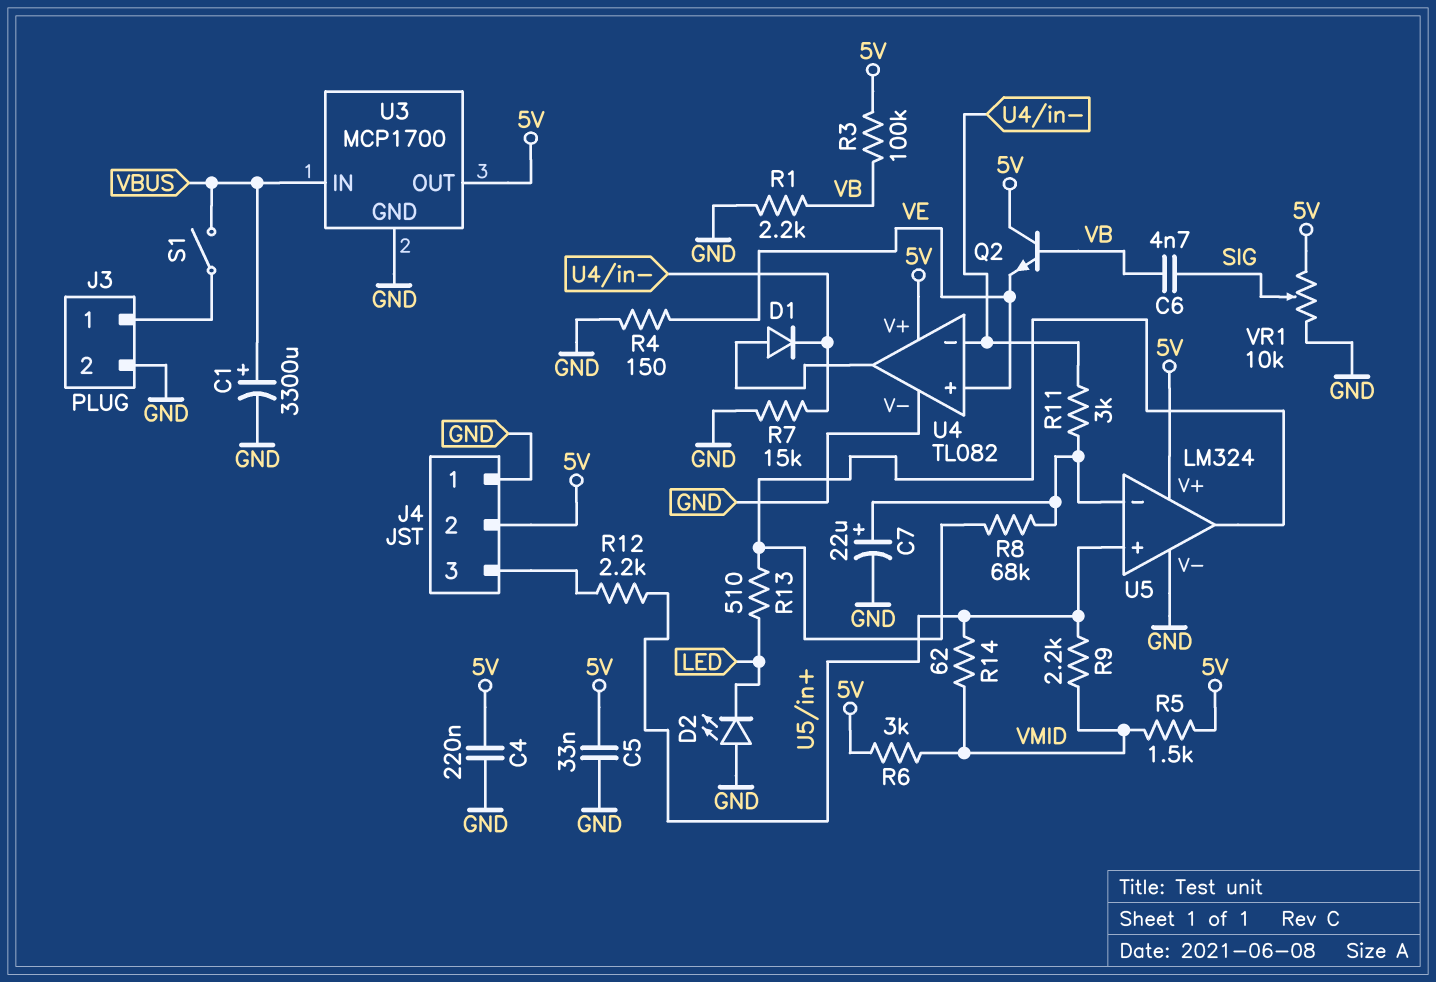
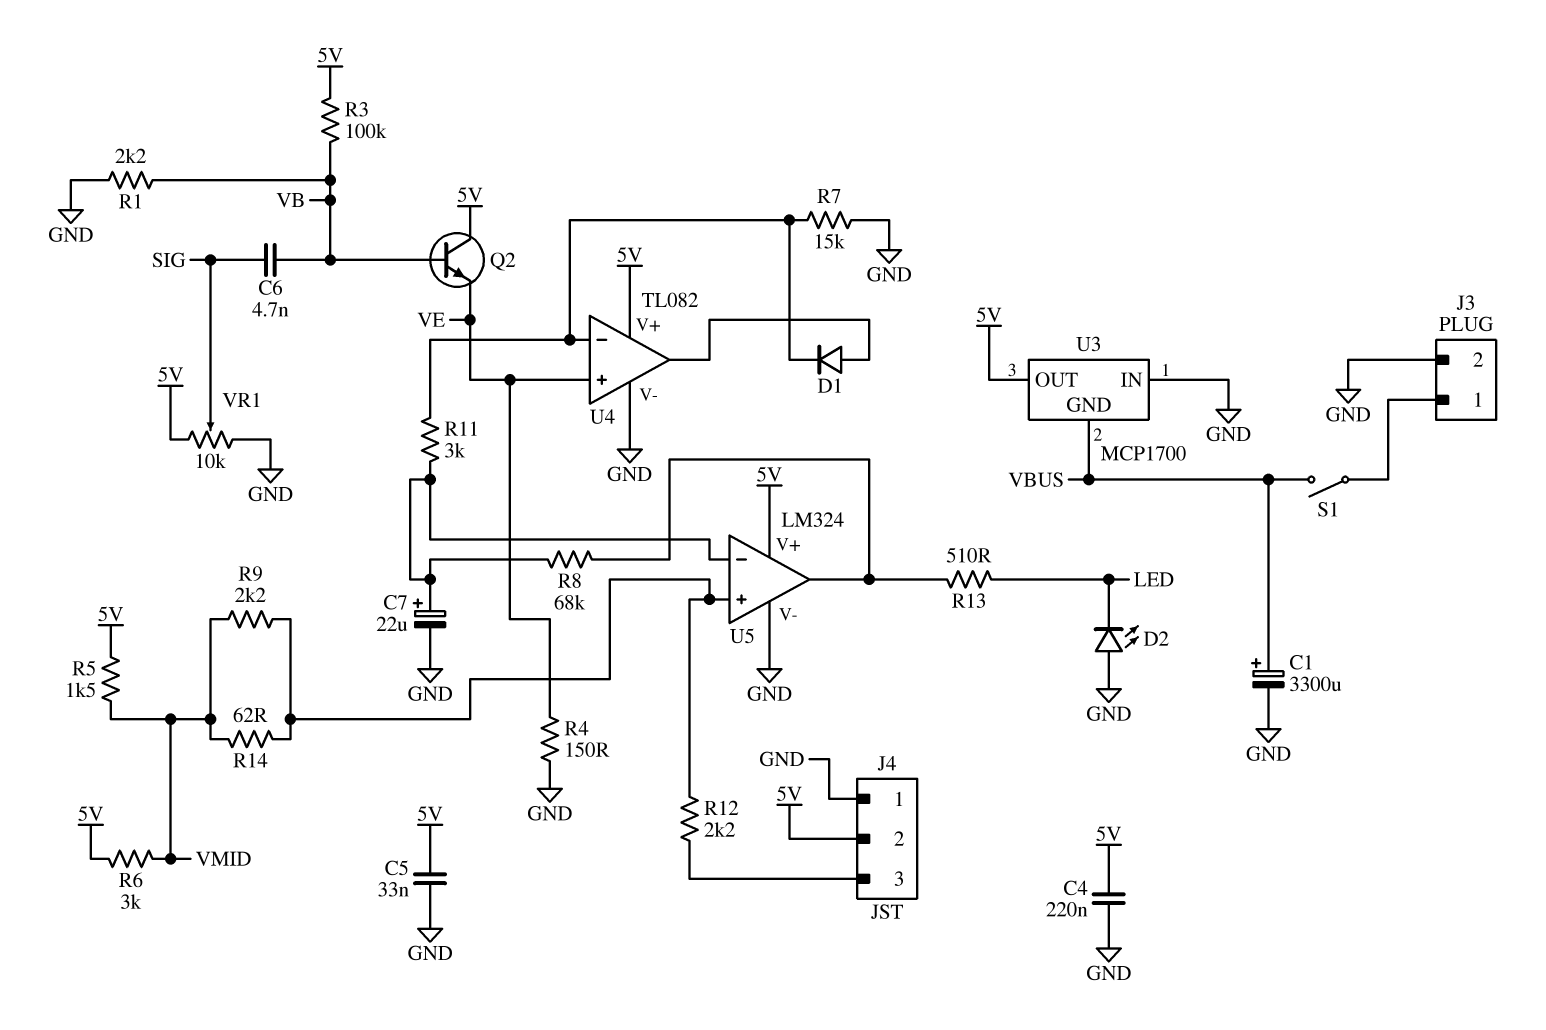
U3 pin GND: GND -> VBUS
U3 pin IN: VBUS -> GND

